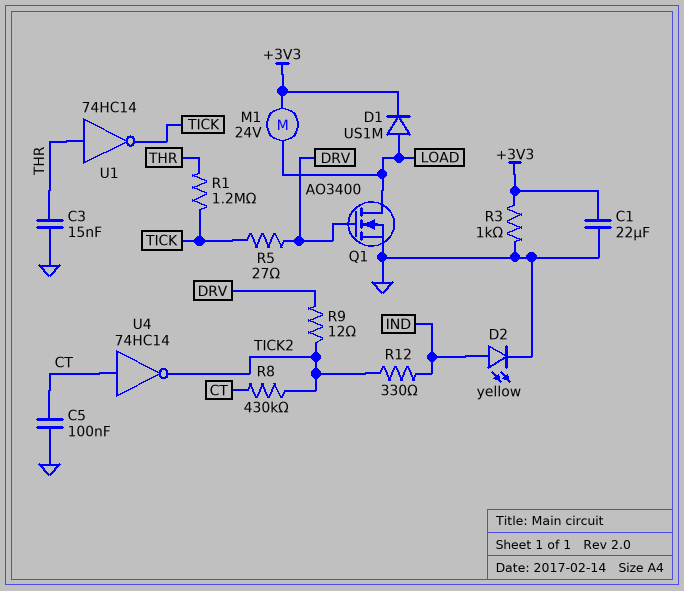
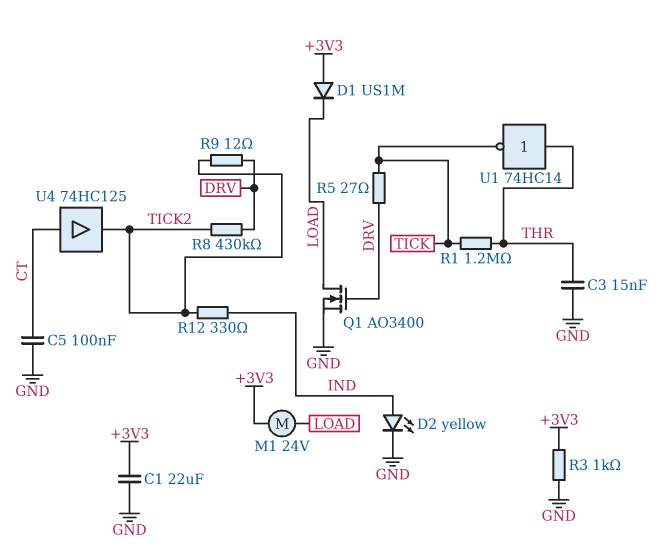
D1: diode US1M (A LOAD, K +3V3) -> diode US1M (A +3V3, K LOAD)
R8: 430k (CT, TICK2) -> 430k (DRV, TICK2)
U4: NOT 74HC14 (in CT, out TICK2) -> buffer 74HC125 (in CT, out TICK2)

